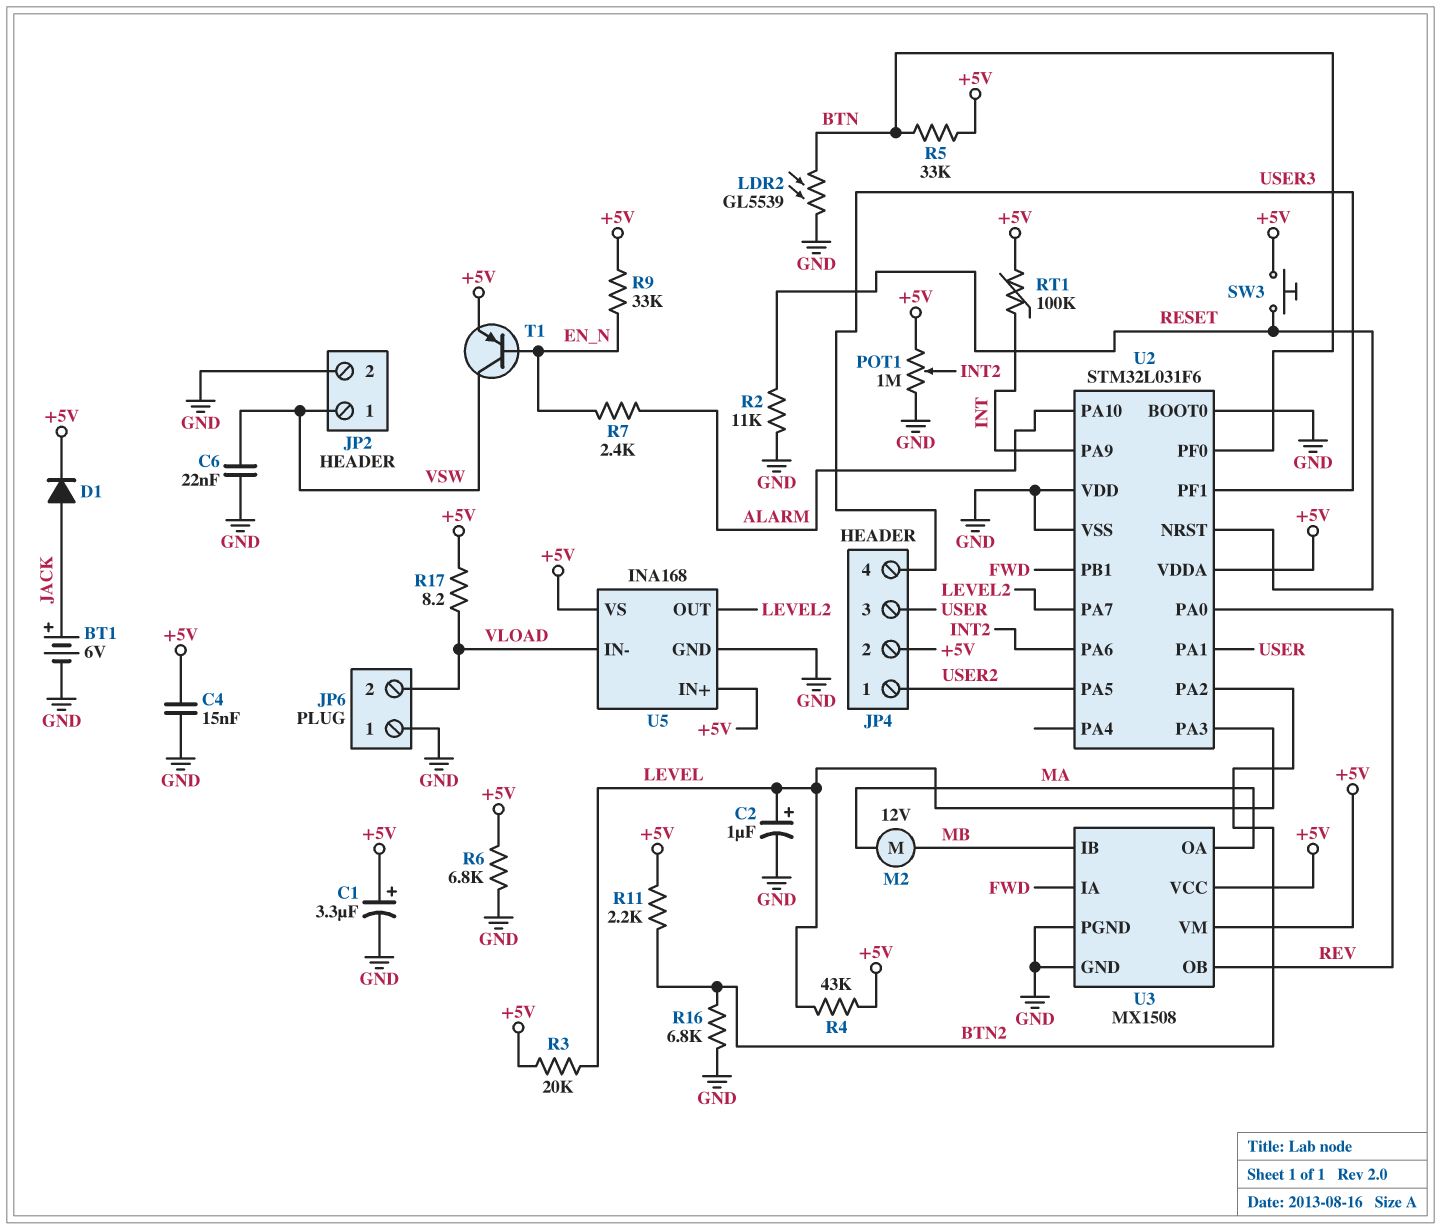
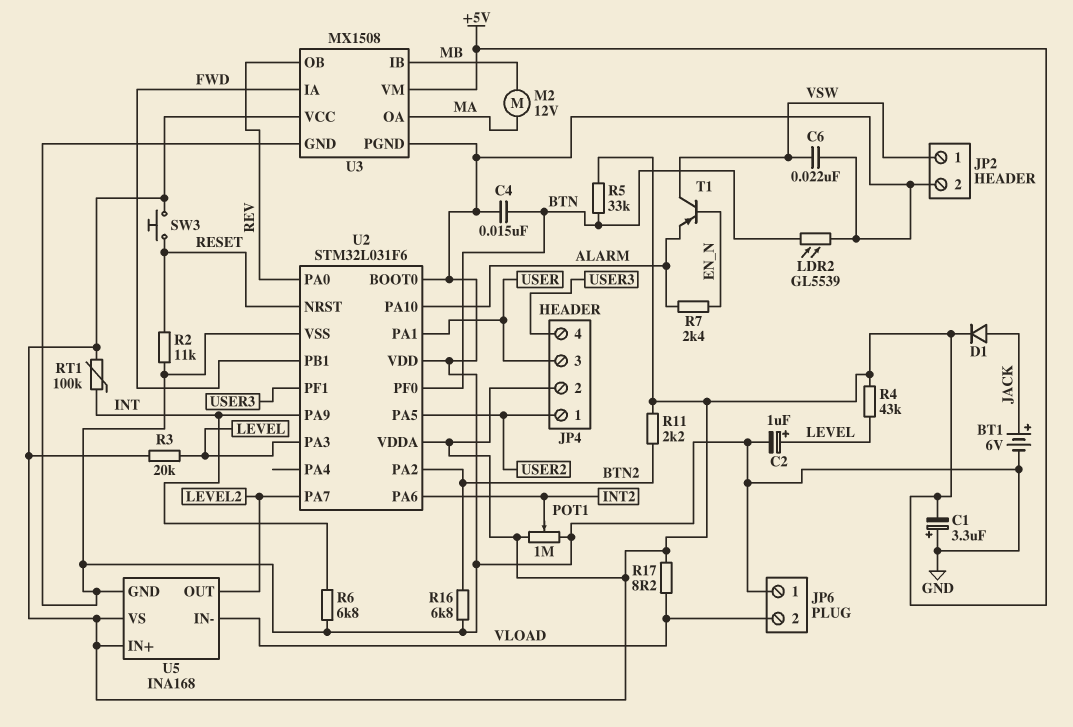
C1: 3.3uF (plus +5V, minus GND) -> 3.3uF (plus GND, minus +5V)
C4: 15nF (+5V, GND) -> 15nF (BTN, GND)
R6: 6.8k (+5V, GND) -> 6.8k (GND, INT)
R9: 33k (+5V, EN_N) -> none
T1: PNP (B EN_N, C VSW, E +5V) -> PNP (B EN_N, C VSW, E ALARM)

